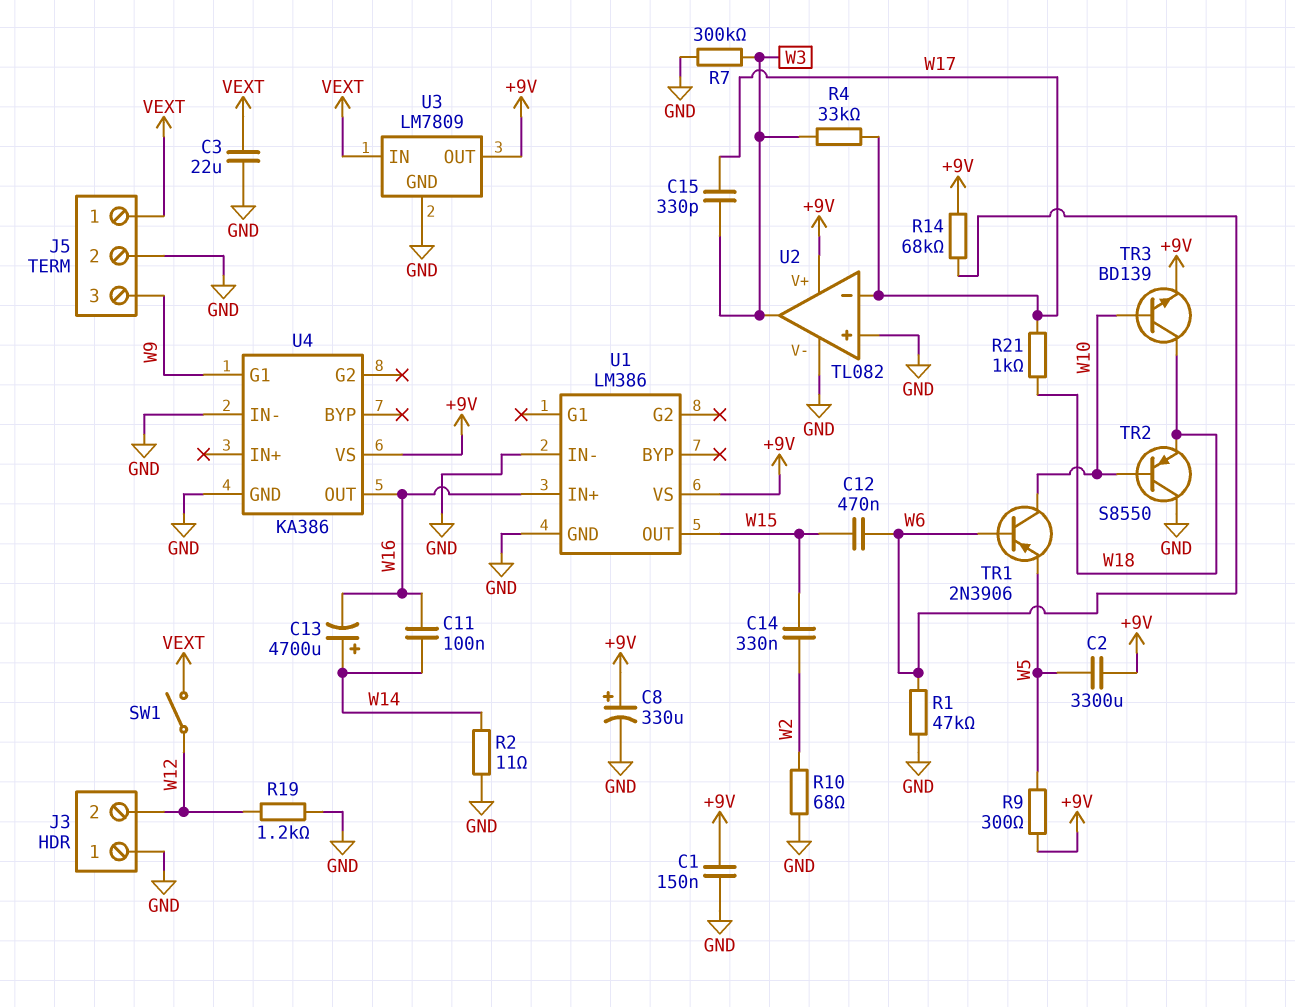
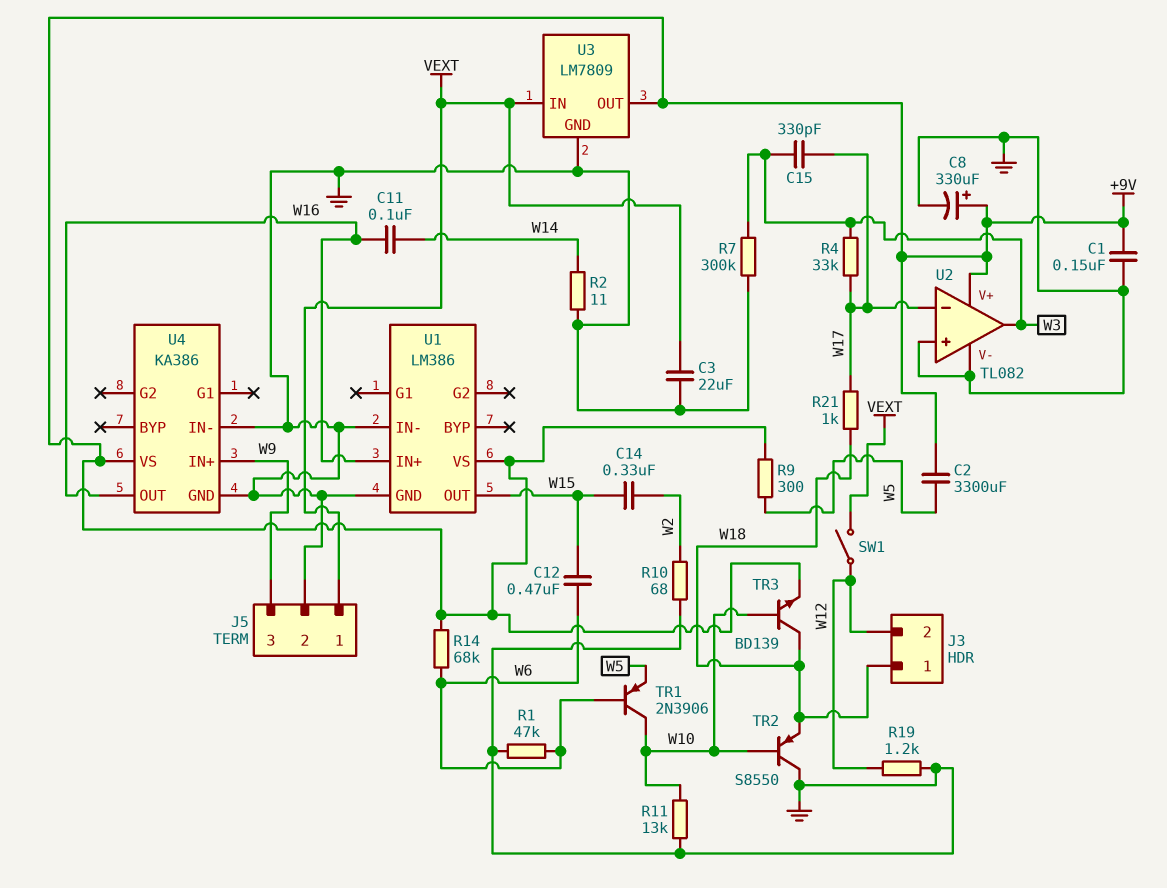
C13: 4700uF (plus W14, minus W16) -> none
J3 pin 1: GND -> W18
R11: none -> 13k (GND, W10)
U4 pin G1: W9 -> none
U4 pin IN+: none -> W9

